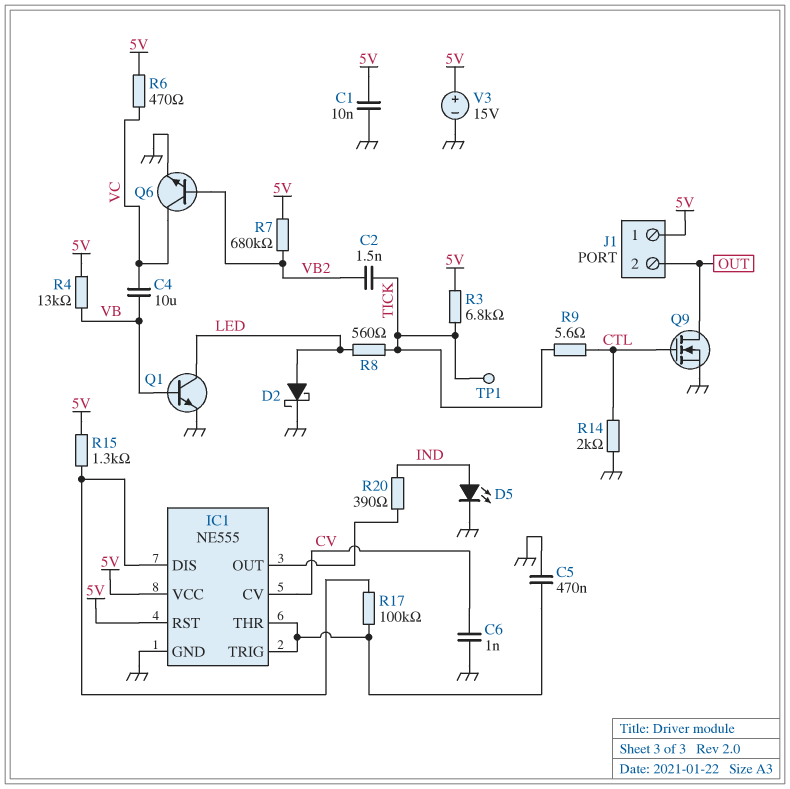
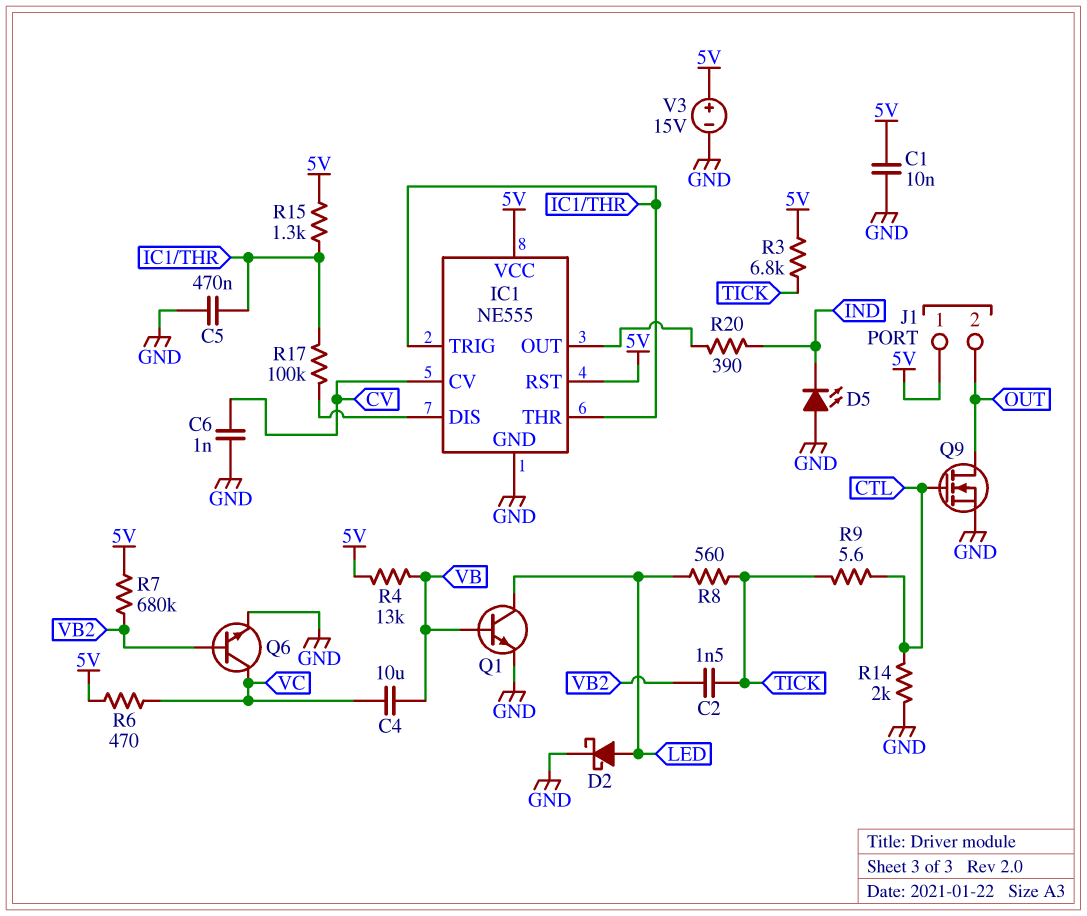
D5: LED (A IND, K GND) -> LED (A GND, K IND)
R15: 1.3k (5V, IC1/DIS) -> 1.3k (5V, IC1/THR)
TP1: test point (TICK) -> none

